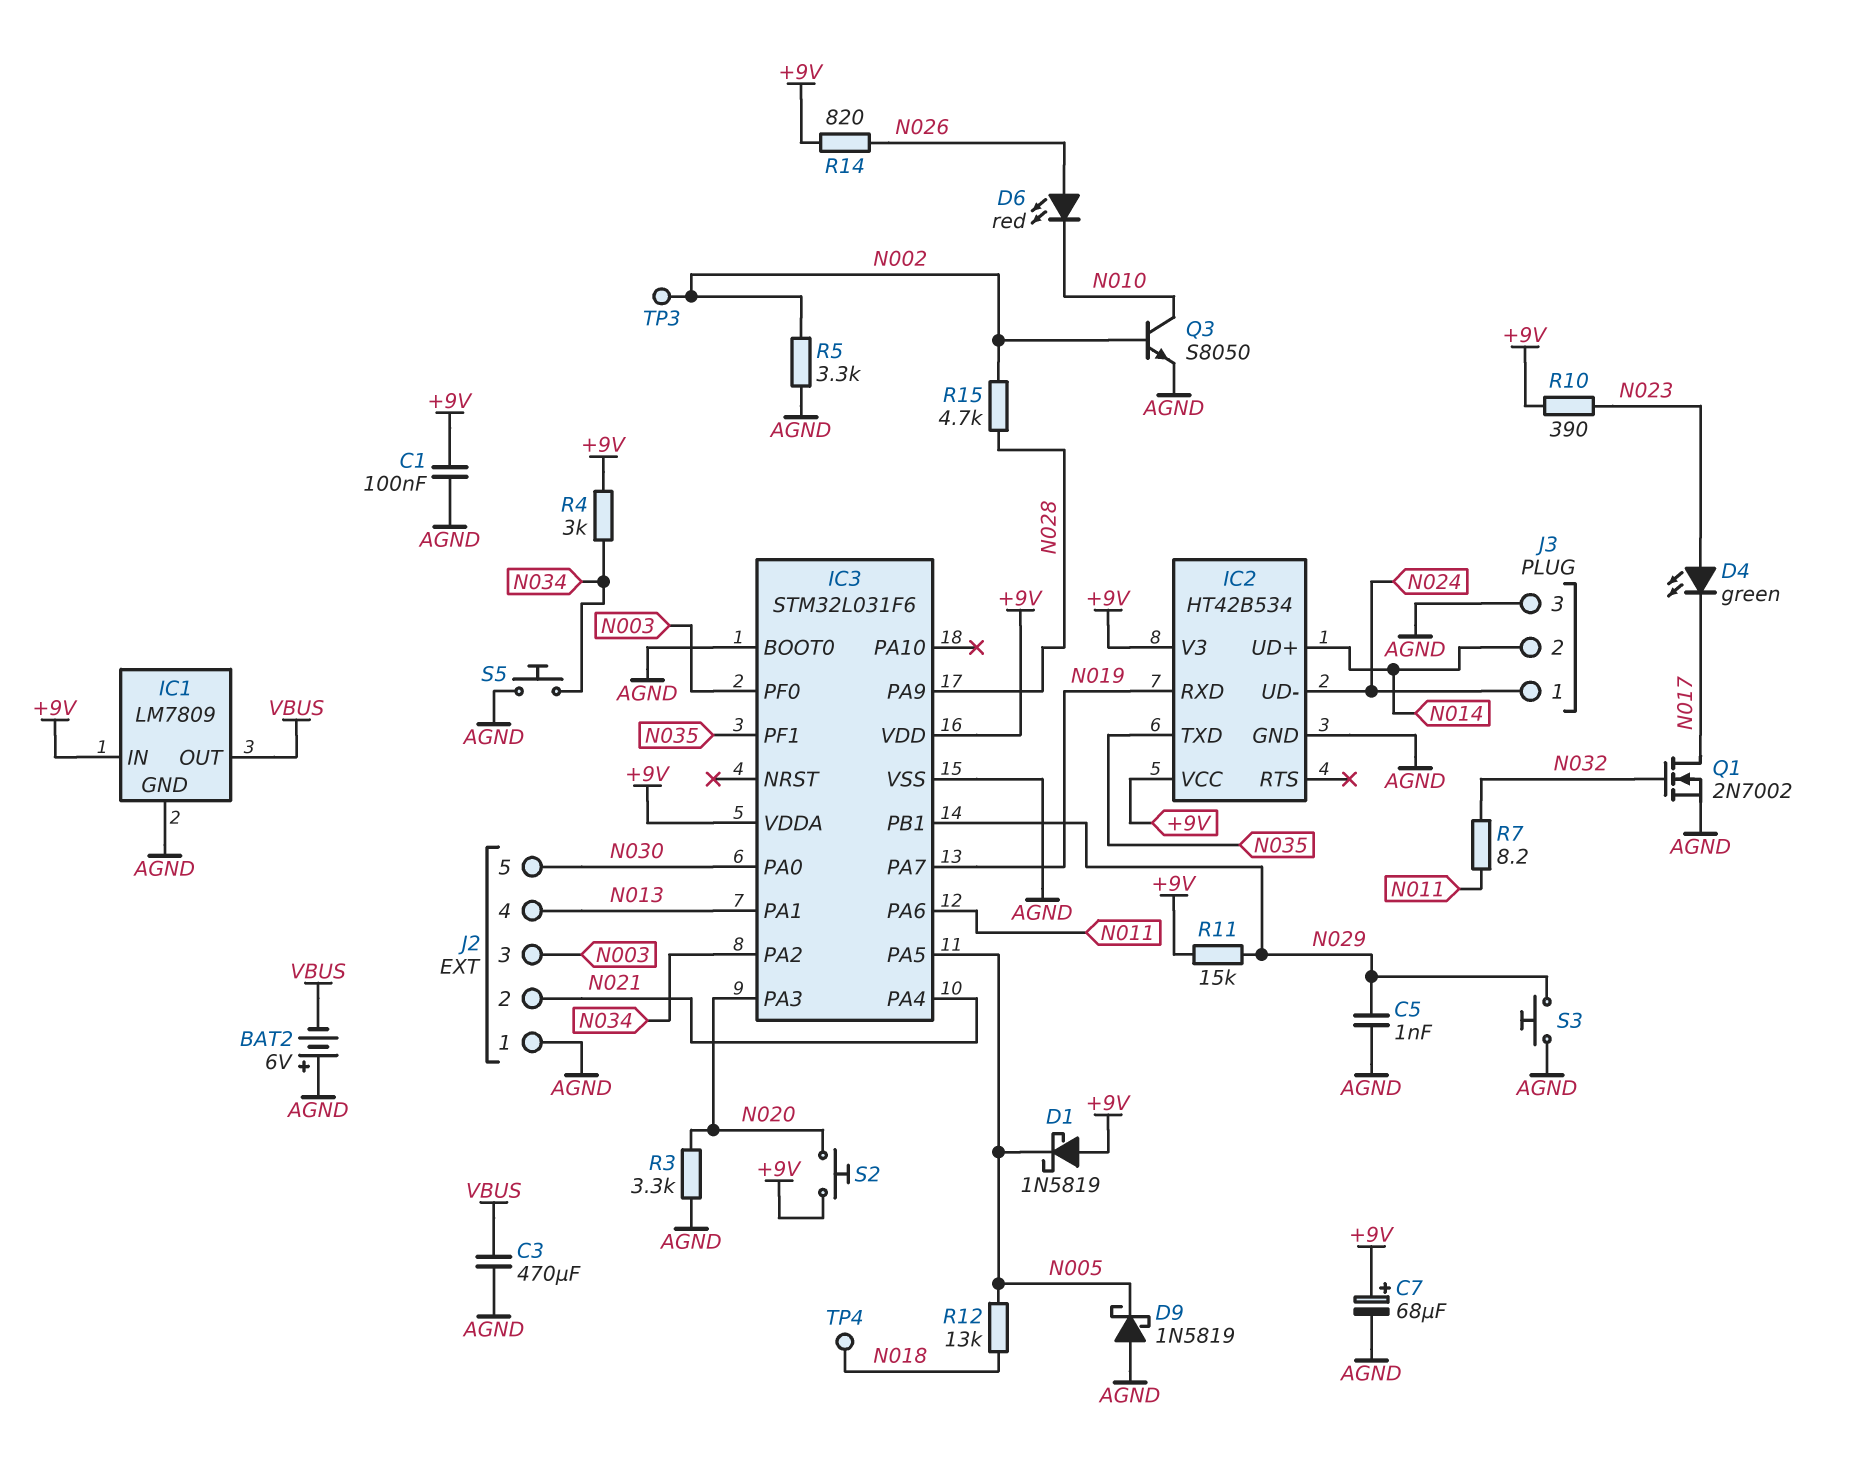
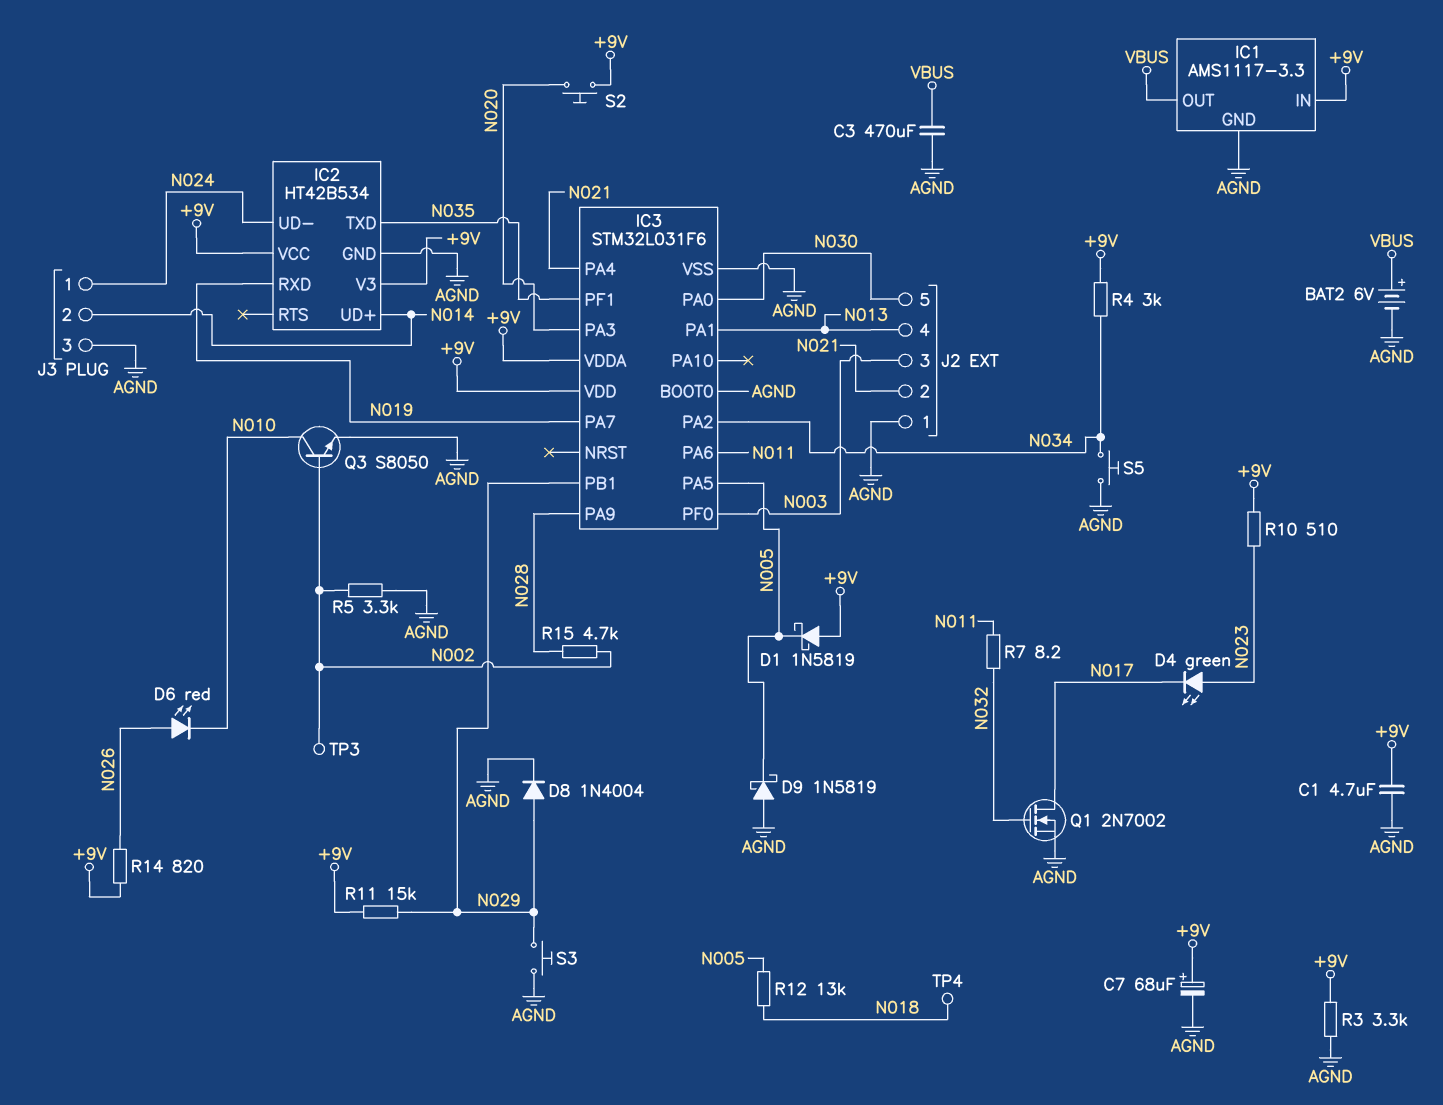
BAT2: 6V (plus AGND, minus VBUS) -> 6V (plus VBUS, minus AGND)
C1: 100nF (+9V, AGND) -> 4.7uF (+9V, AGND)
C5: 1nF (AGND, N029) -> none
D8: none -> diode 1N4004 (A N029, K AGND)
IC1: LM7809 -> AMS1117-3.3
R3: 3.3k (AGND, N020) -> 3.3k (+9V, AGND)
R10: 390 (+9V, N023) -> 510 (+9V, N023)

